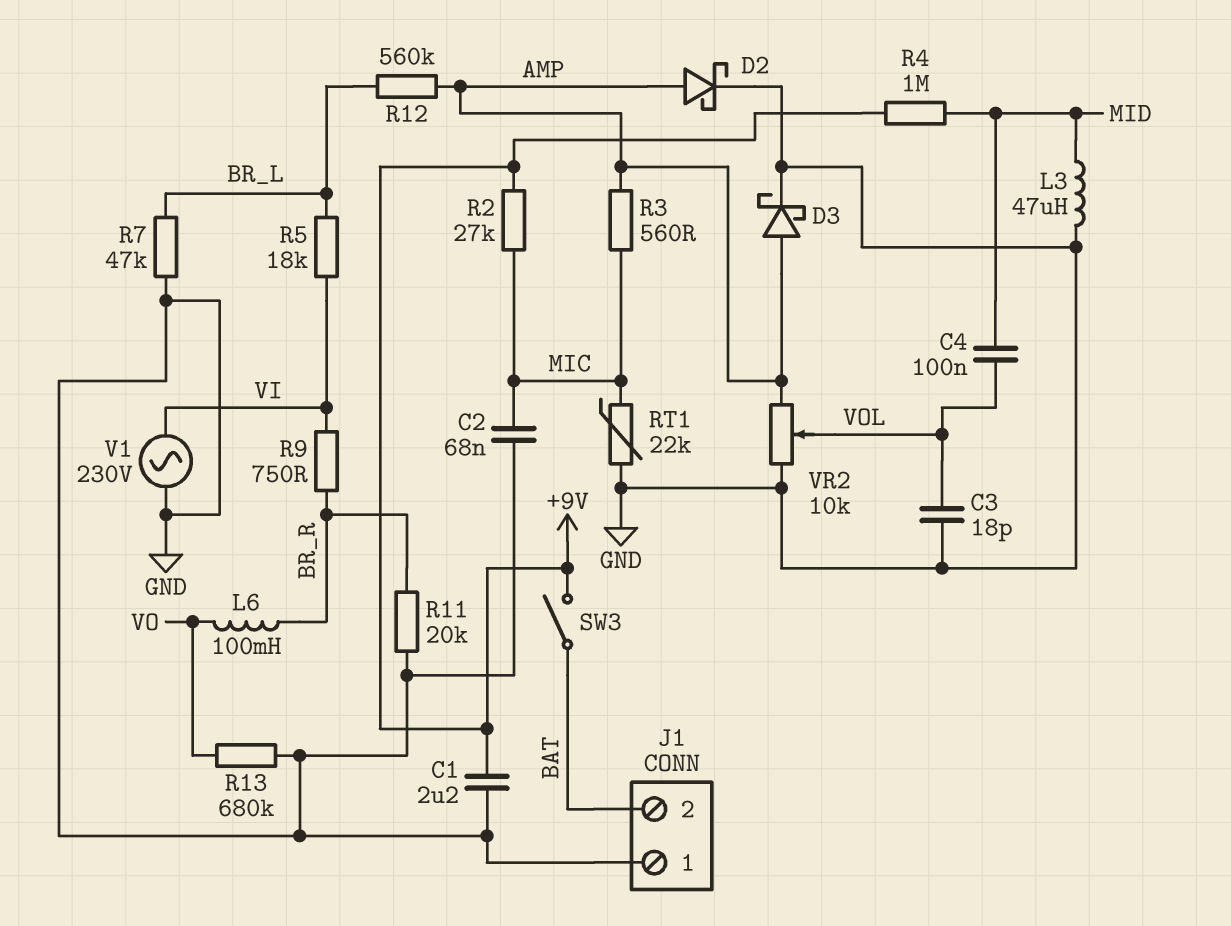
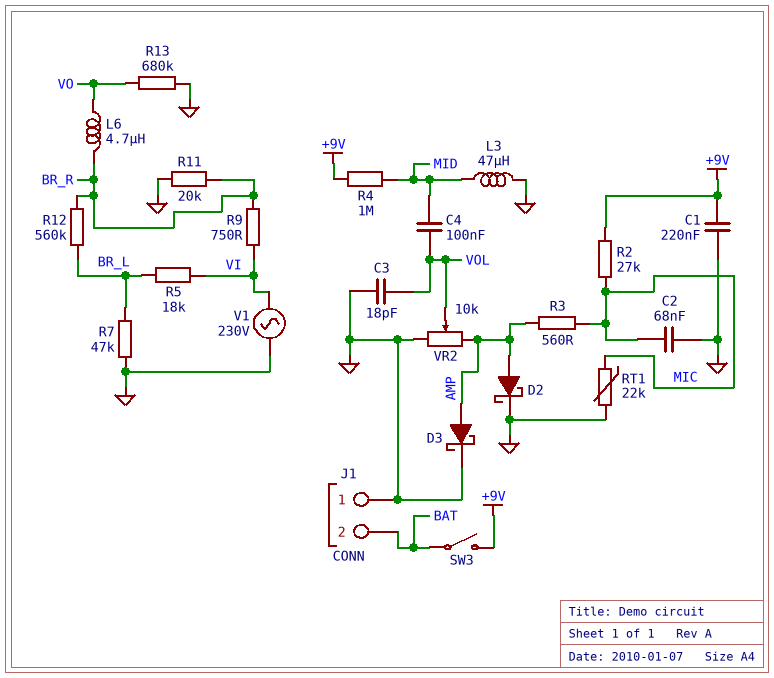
C1: 2.2uF (+9V, GND) -> 220nF (+9V, GND)
L6: 100mH (BR_R, VO) -> 4.7uH (BR_R, VO)
R12: 560k (AMP, BR_L) -> 560k (BR_L, BR_R)

